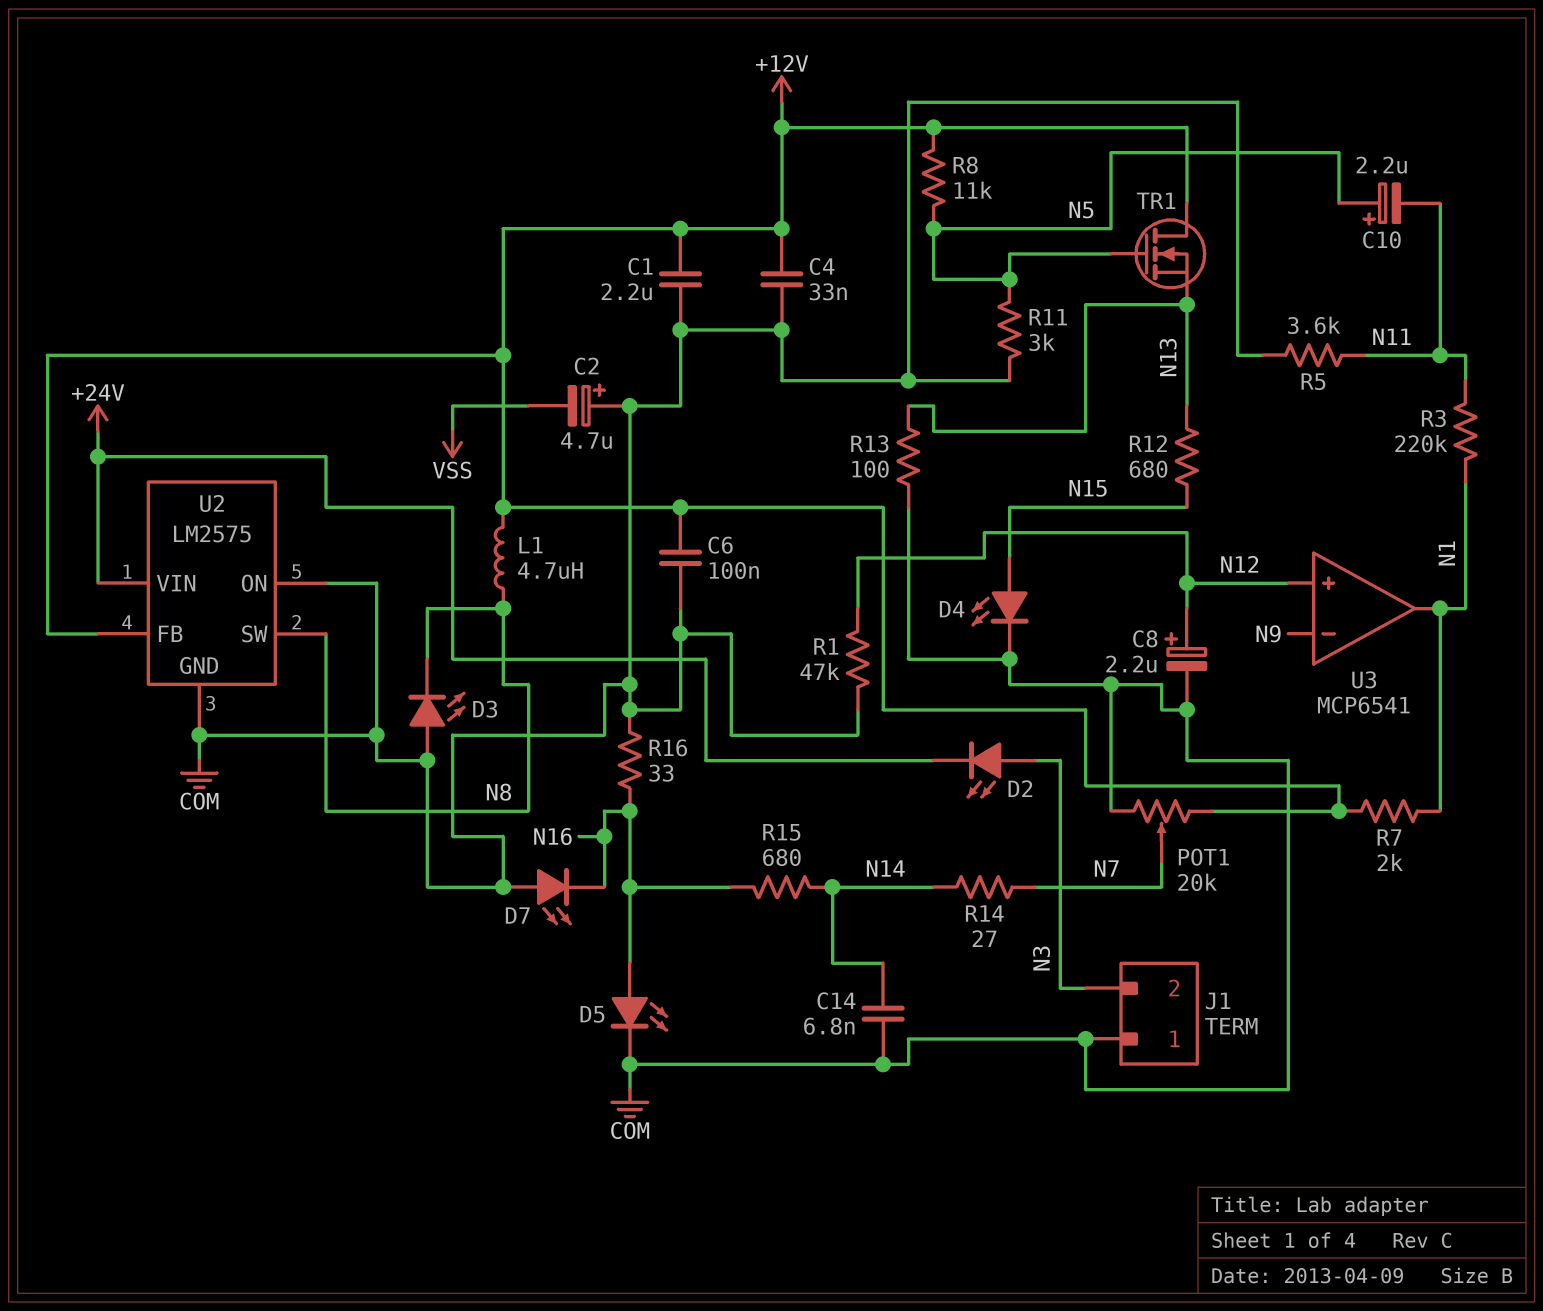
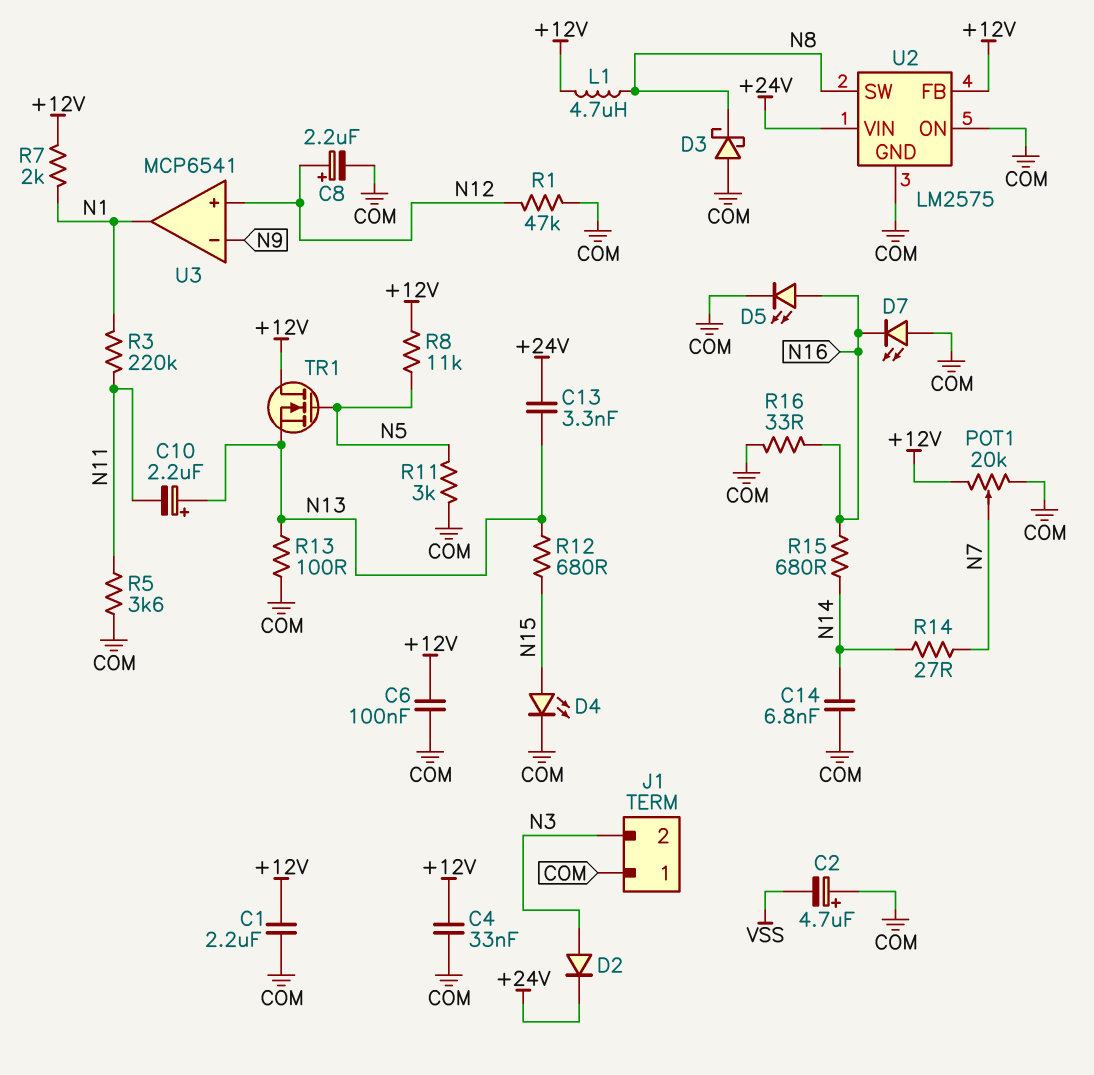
C10: 2.2uF (plus N5, minus N11) -> 2.2uF (plus N13, minus N11)
C13: none -> 3.3nF (+24V, N13)
D2: LED (A N3, K +24V) -> diode (A N3, K +24V)
D3: LED (A COM, K N8) -> schottky (A COM, K N8)

